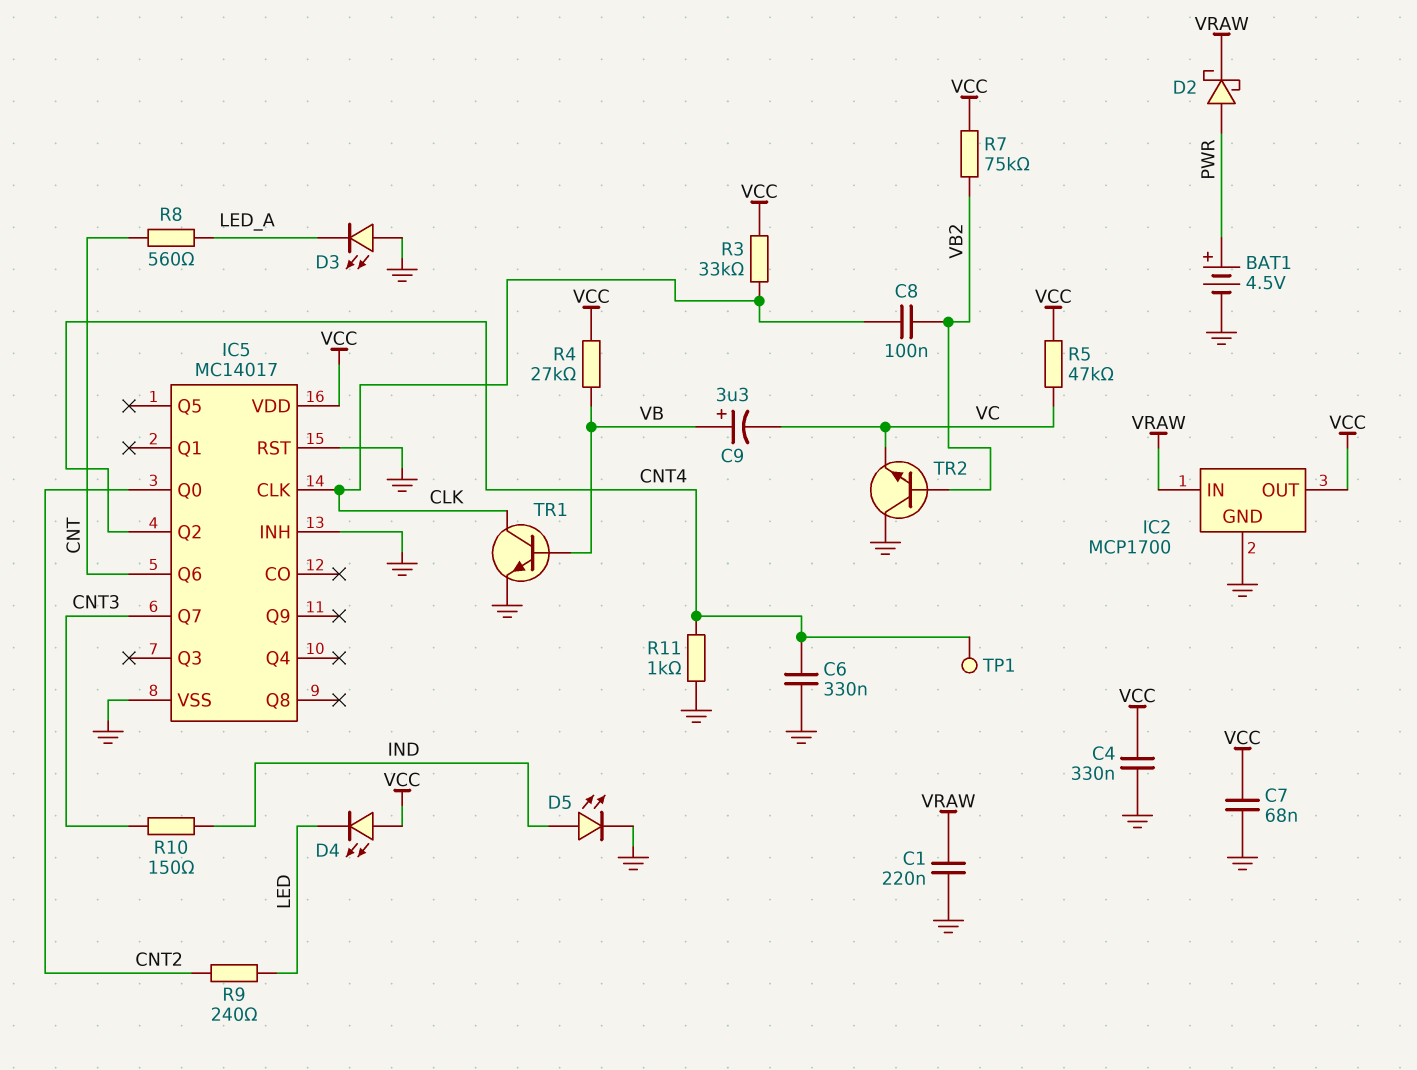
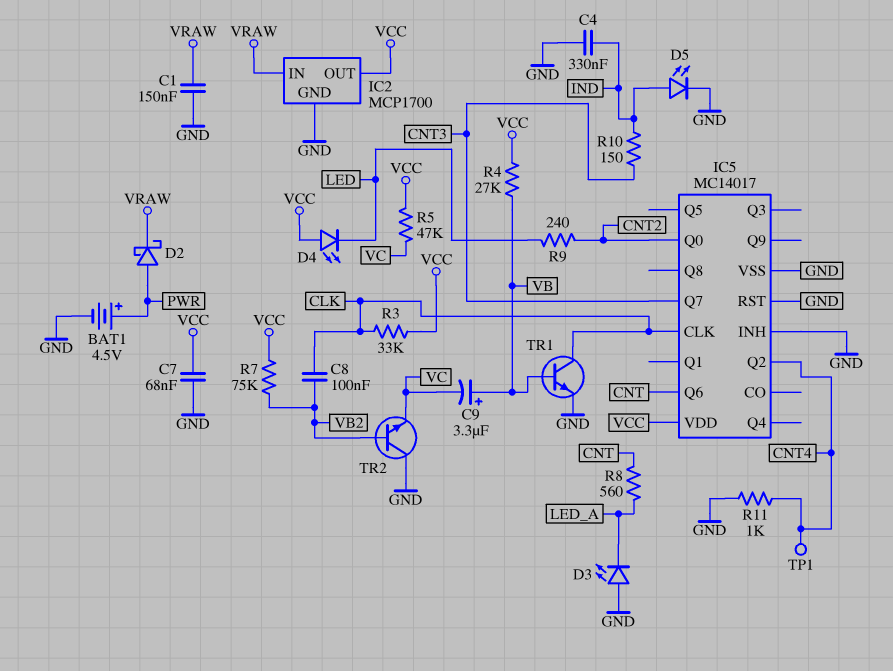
C1: 220nF (GND, VRAW) -> 150nF (GND, VRAW)
C4: 330nF (GND, VCC) -> 330nF (GND, IND)
C6: 330nF (CNT4, GND) -> none

